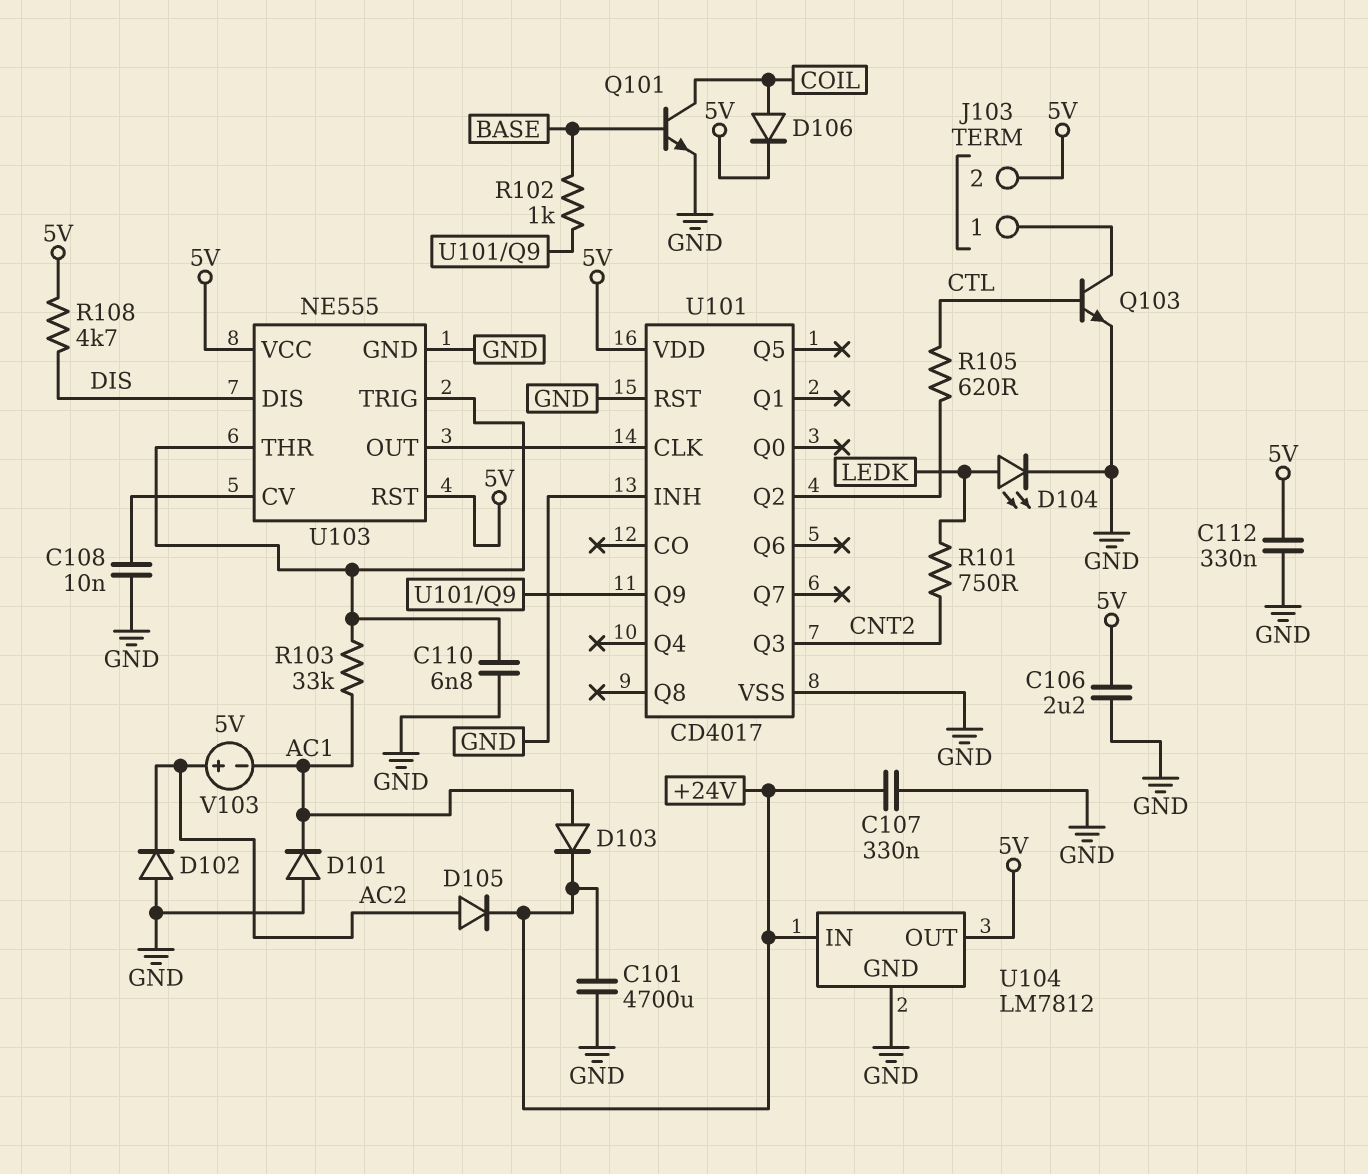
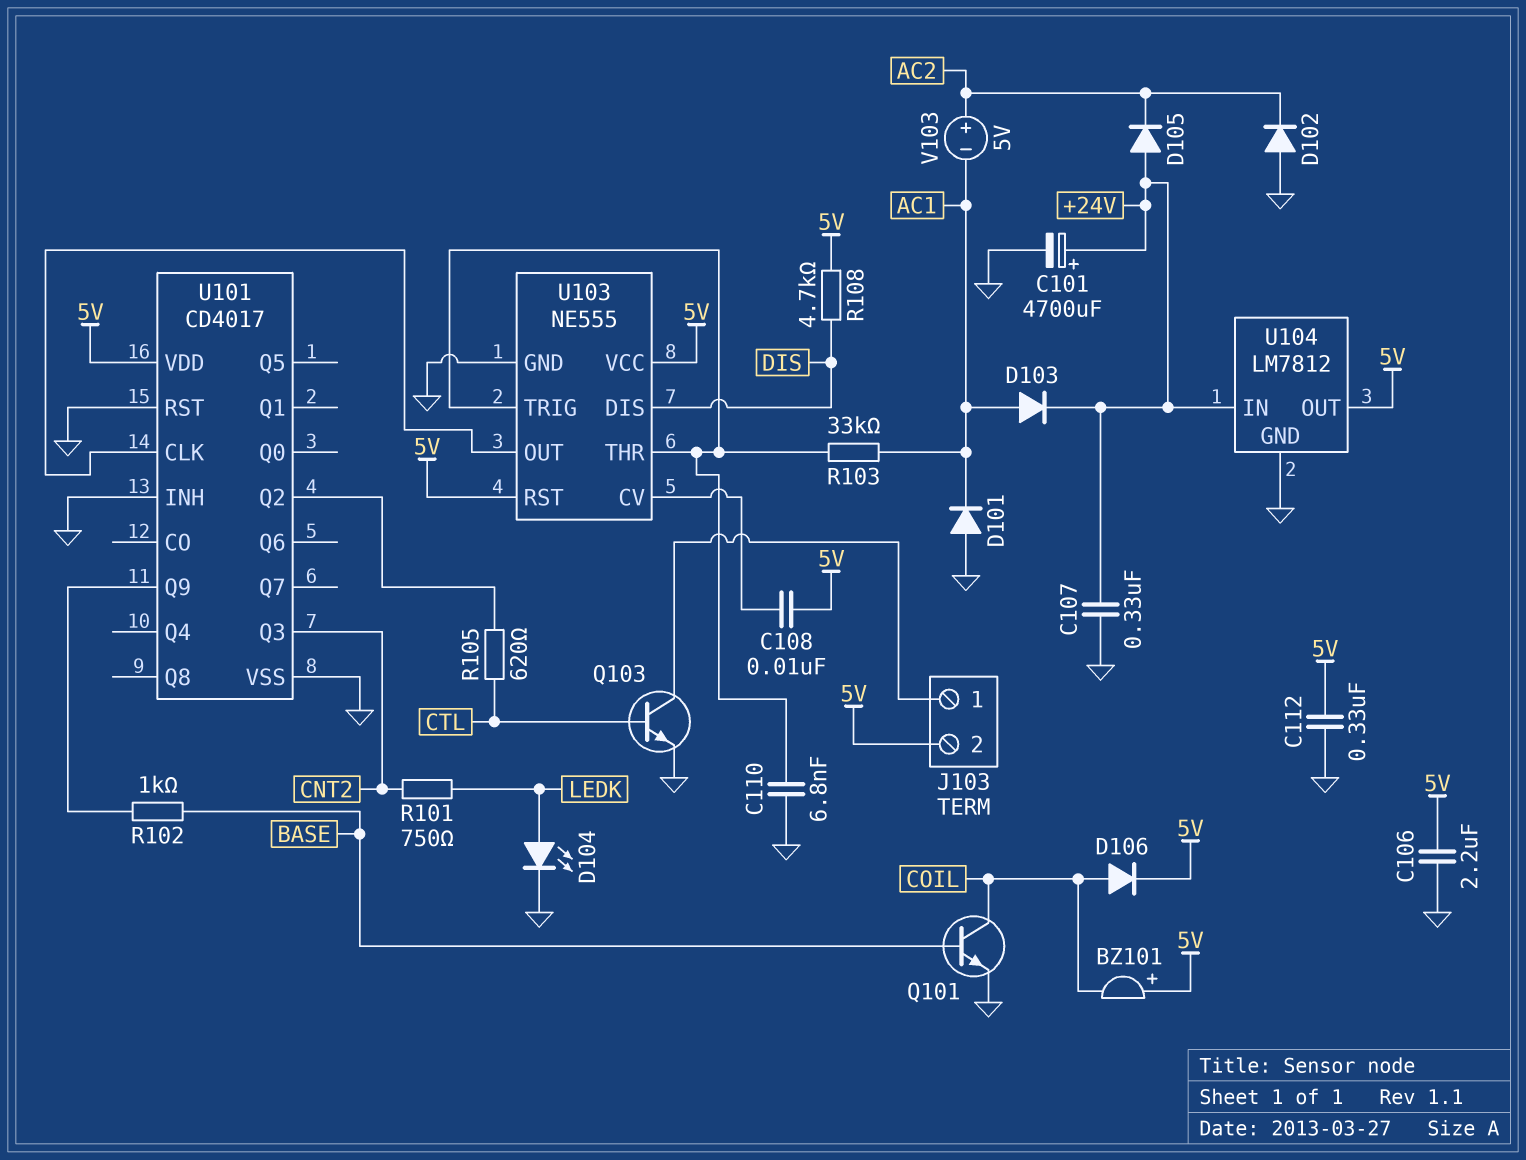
BZ101: none -> buzzer (plus 5V, minus COIL)
C101: 4700uF (+24V, GND) -> 4700uF (plus +24V, minus GND)
C108: 10nF (GND, U103/CV) -> 10nF (5V, U103/CV)
D105: diode (A AC2, K +24V) -> diode (A +24V, K AC2)

